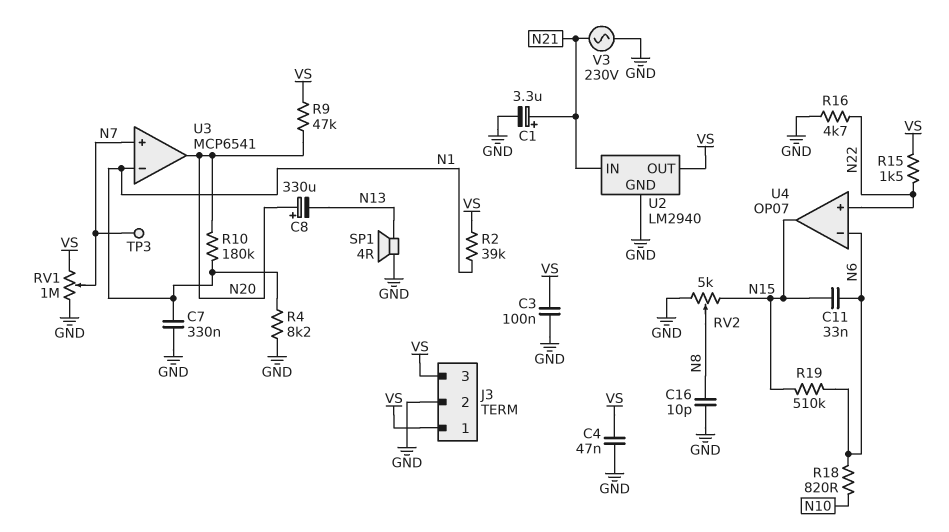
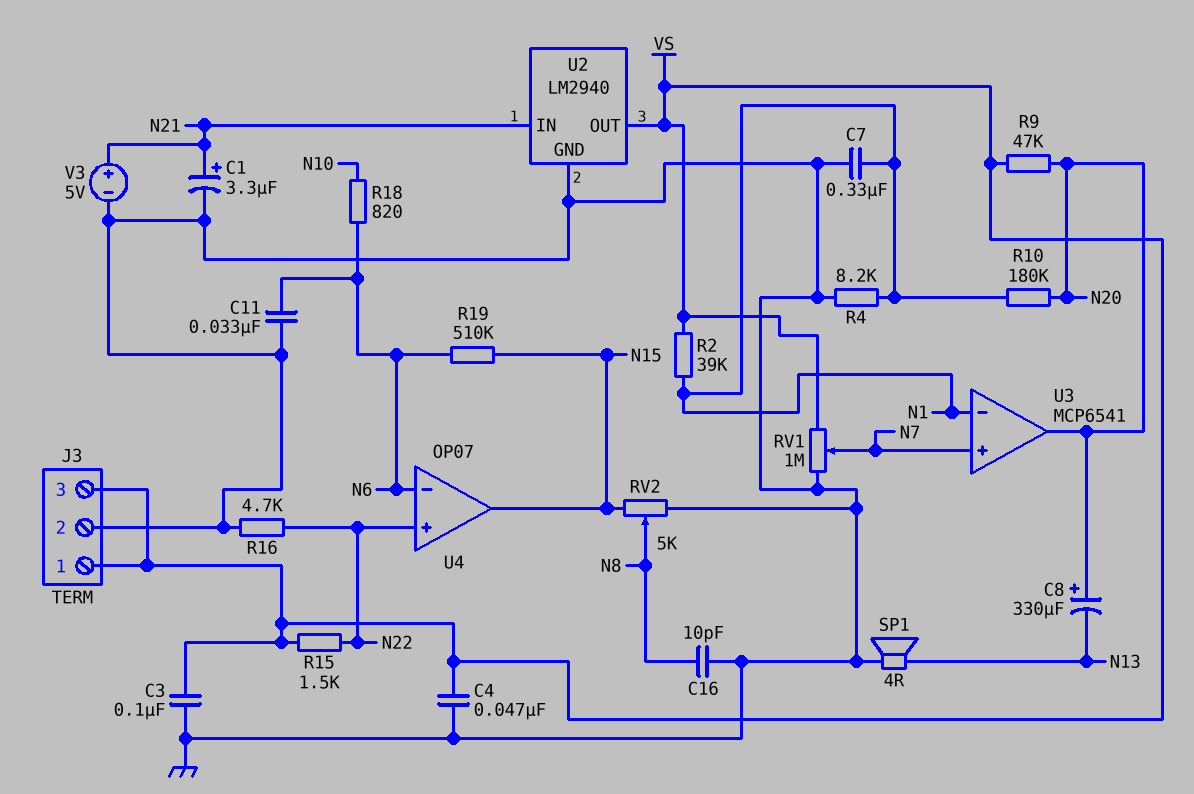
C11: 33nF (N6, N15) -> 33nF (GND, N6)
TP3: test point (N7) -> none
V3: AC 230V (GND, N21) -> 5V (plus N21, minus GND)

